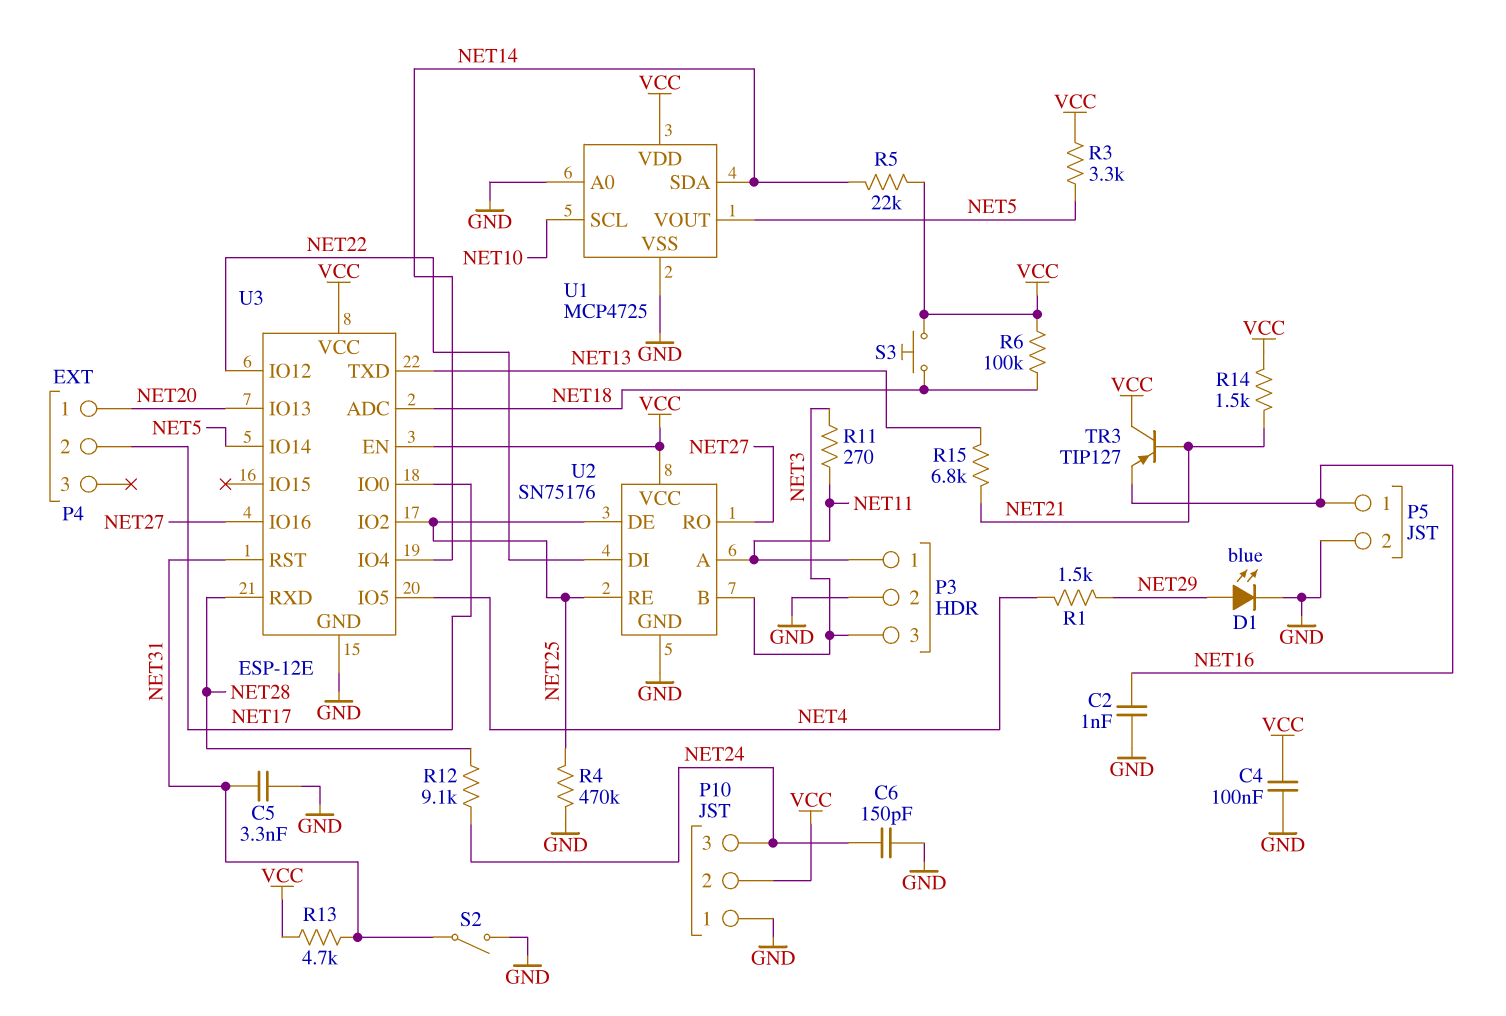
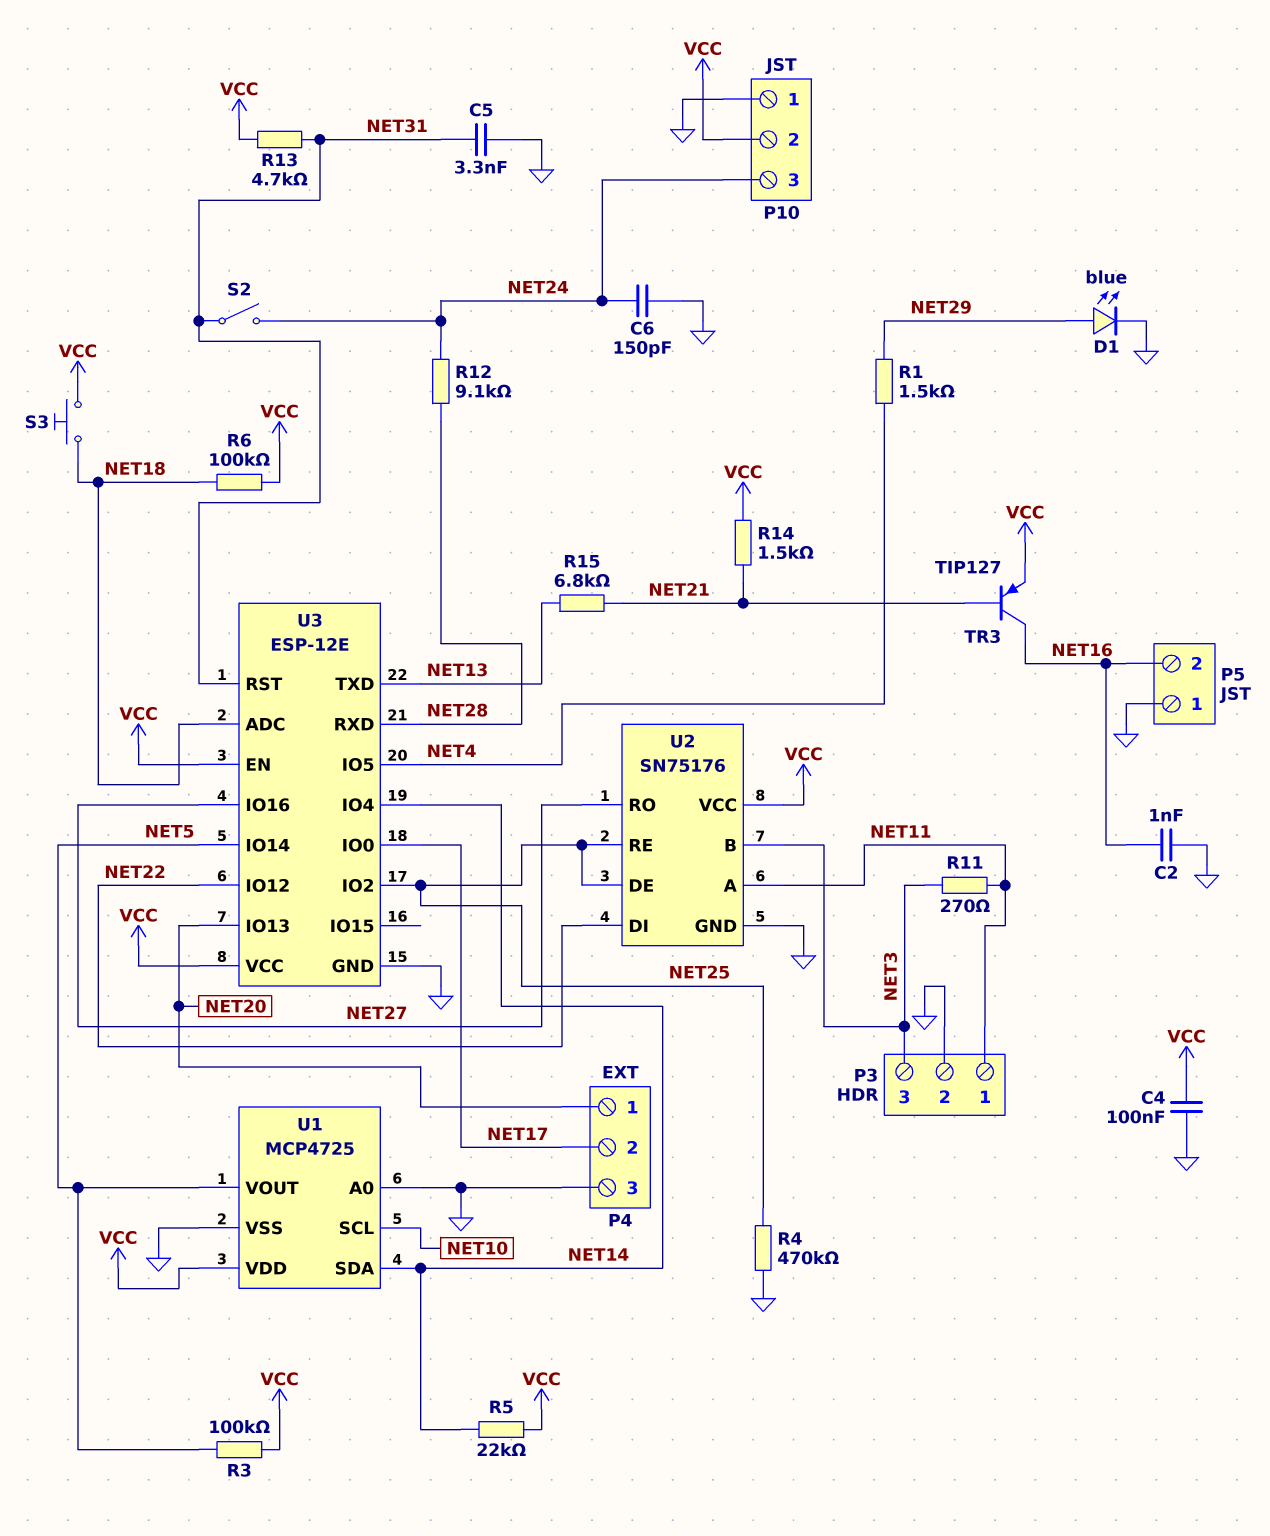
P4 pin 3: none -> GND
P5 pin 1: NET16 -> GND
P5 pin 2: GND -> NET16
R3: 3.3k (NET5, VCC) -> 100k (NET5, VCC)
S2: switch (GND, NET31) -> switch (NET24, NET31)
TR3: PNP TIP127 (B NET21, C VCC, E NET16) -> PNP TIP127 (B NET21, C NET16, E VCC)

